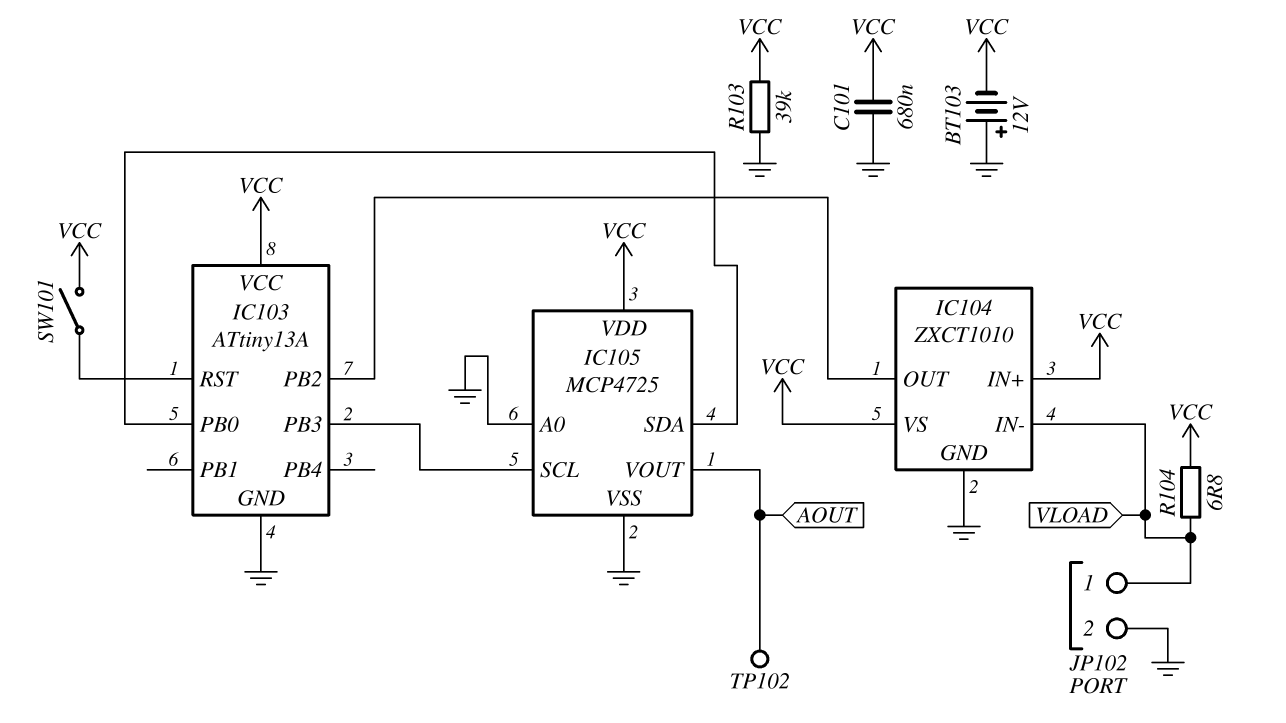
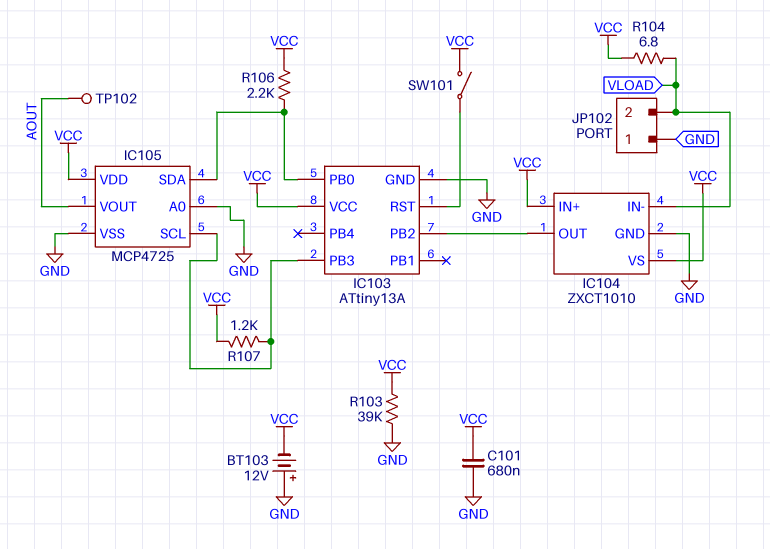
JP102 pin 1: VLOAD -> GND
JP102 pin 2: GND -> VLOAD
R106: none -> 2.2k (IC103/PB0, VCC)
R107: none -> 1.2k (IC103/PB3, VCC)

